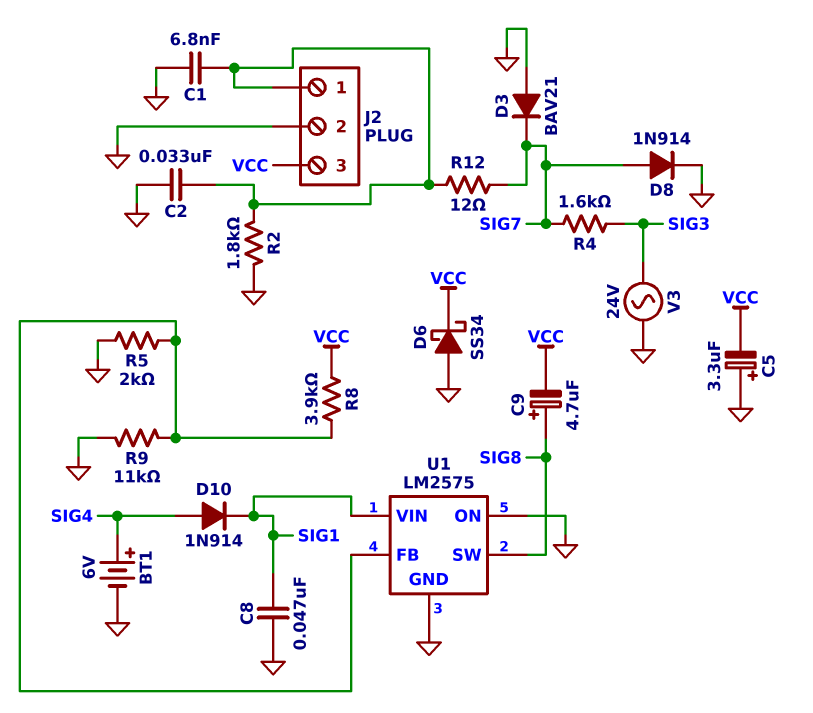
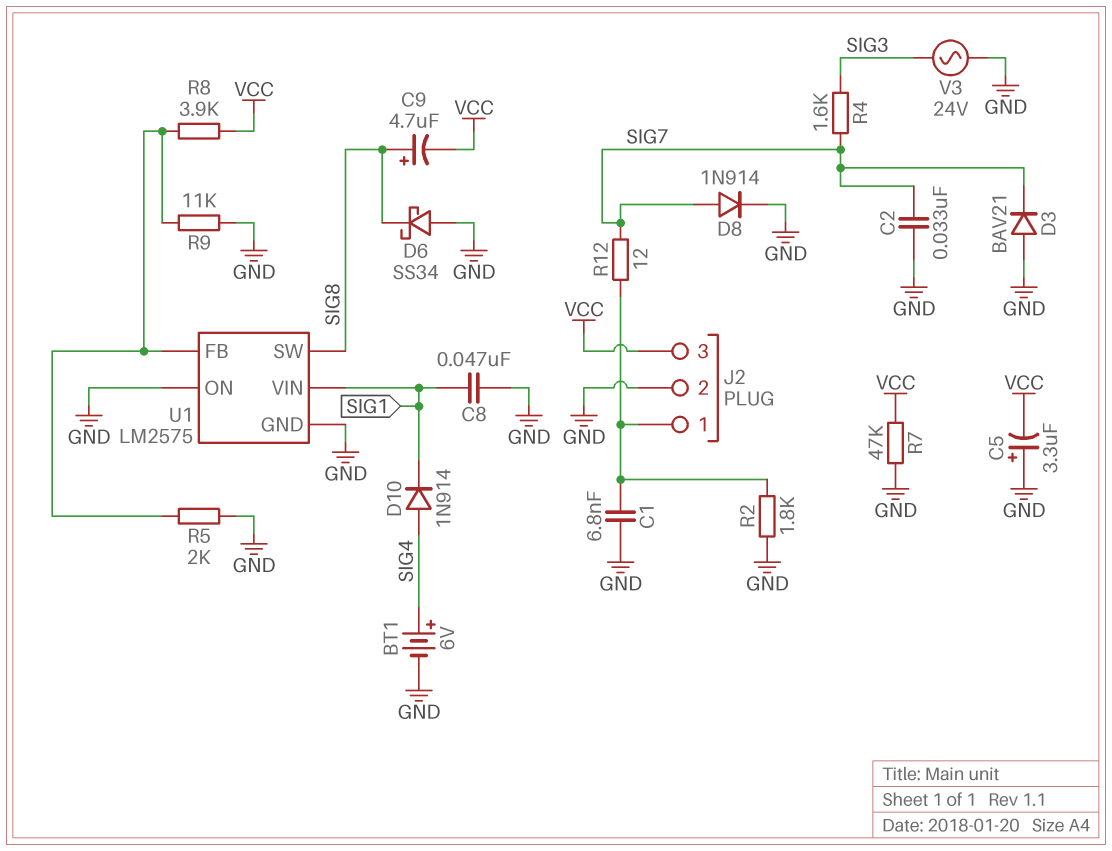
C2: 33nF (GND, J2/1) -> 33nF (GND, SIG7)
D6: schottky SS34 (A GND, K VCC) -> schottky SS34 (A GND, K SIG8)
R7: none -> 47k (GND, VCC)

